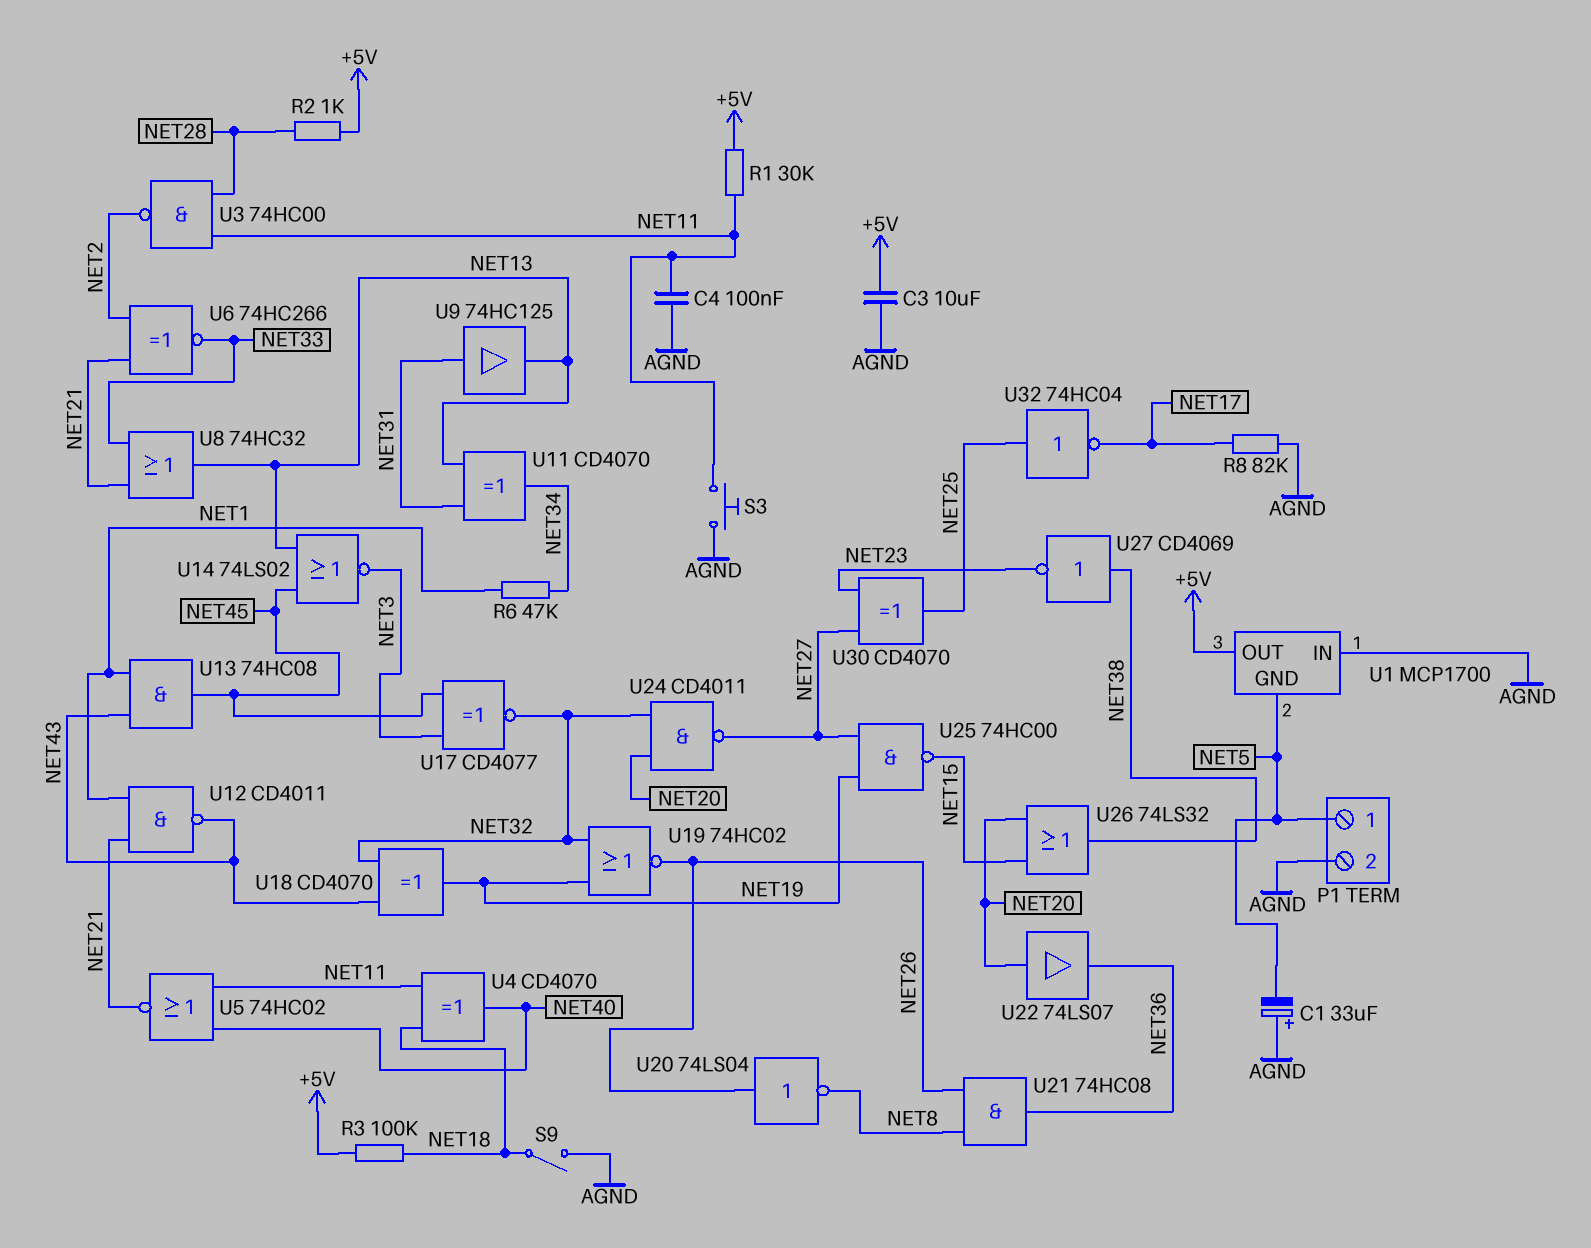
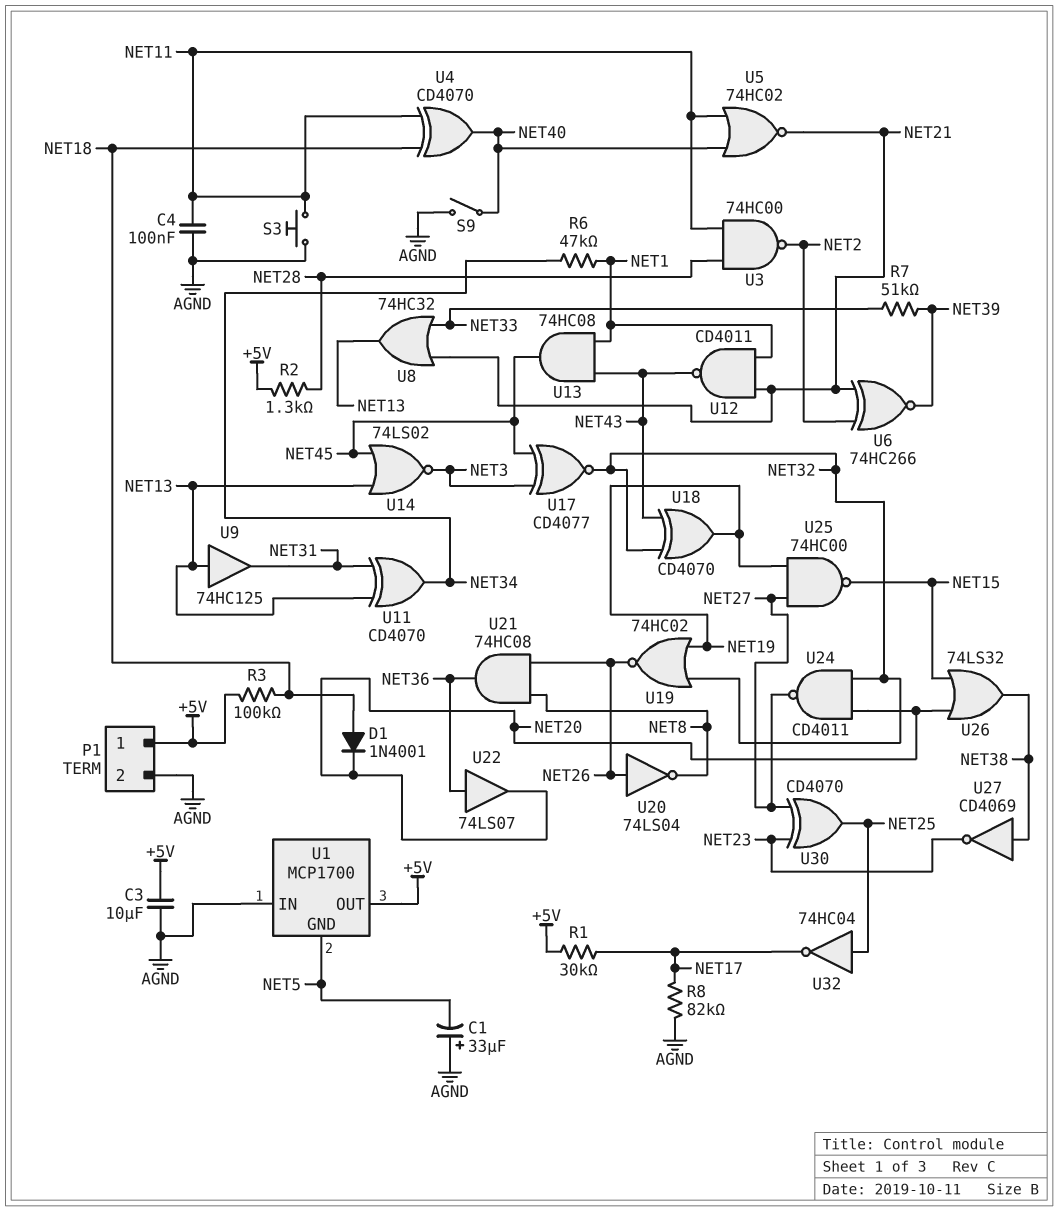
D1: none -> diode 1N4001 (A NET18, K NET20)
P1 pin 1: NET5 -> +5V
R1: 30k (+5V, NET11) -> 30k (+5V, NET17)
R2: 1k (+5V, NET28) -> 1.3k (+5V, NET28)
R7: none -> 51k (NET33, NET39)
S9: switch (AGND, NET18) -> switch (AGND, NET40)
U6: XNOR 74HC266 (in NET2, in NET21, out NET33) -> XNOR 74HC266 (in NET2, in NET21, out NET39)
U9: buffer 74HC125 (in NET31, out NET13) -> buffer 74HC125 (in NET13, out NET31)
U22: buffer 74LS07 (in NET20, out NET36) -> buffer 74LS07 (in NET36, out NET20)

